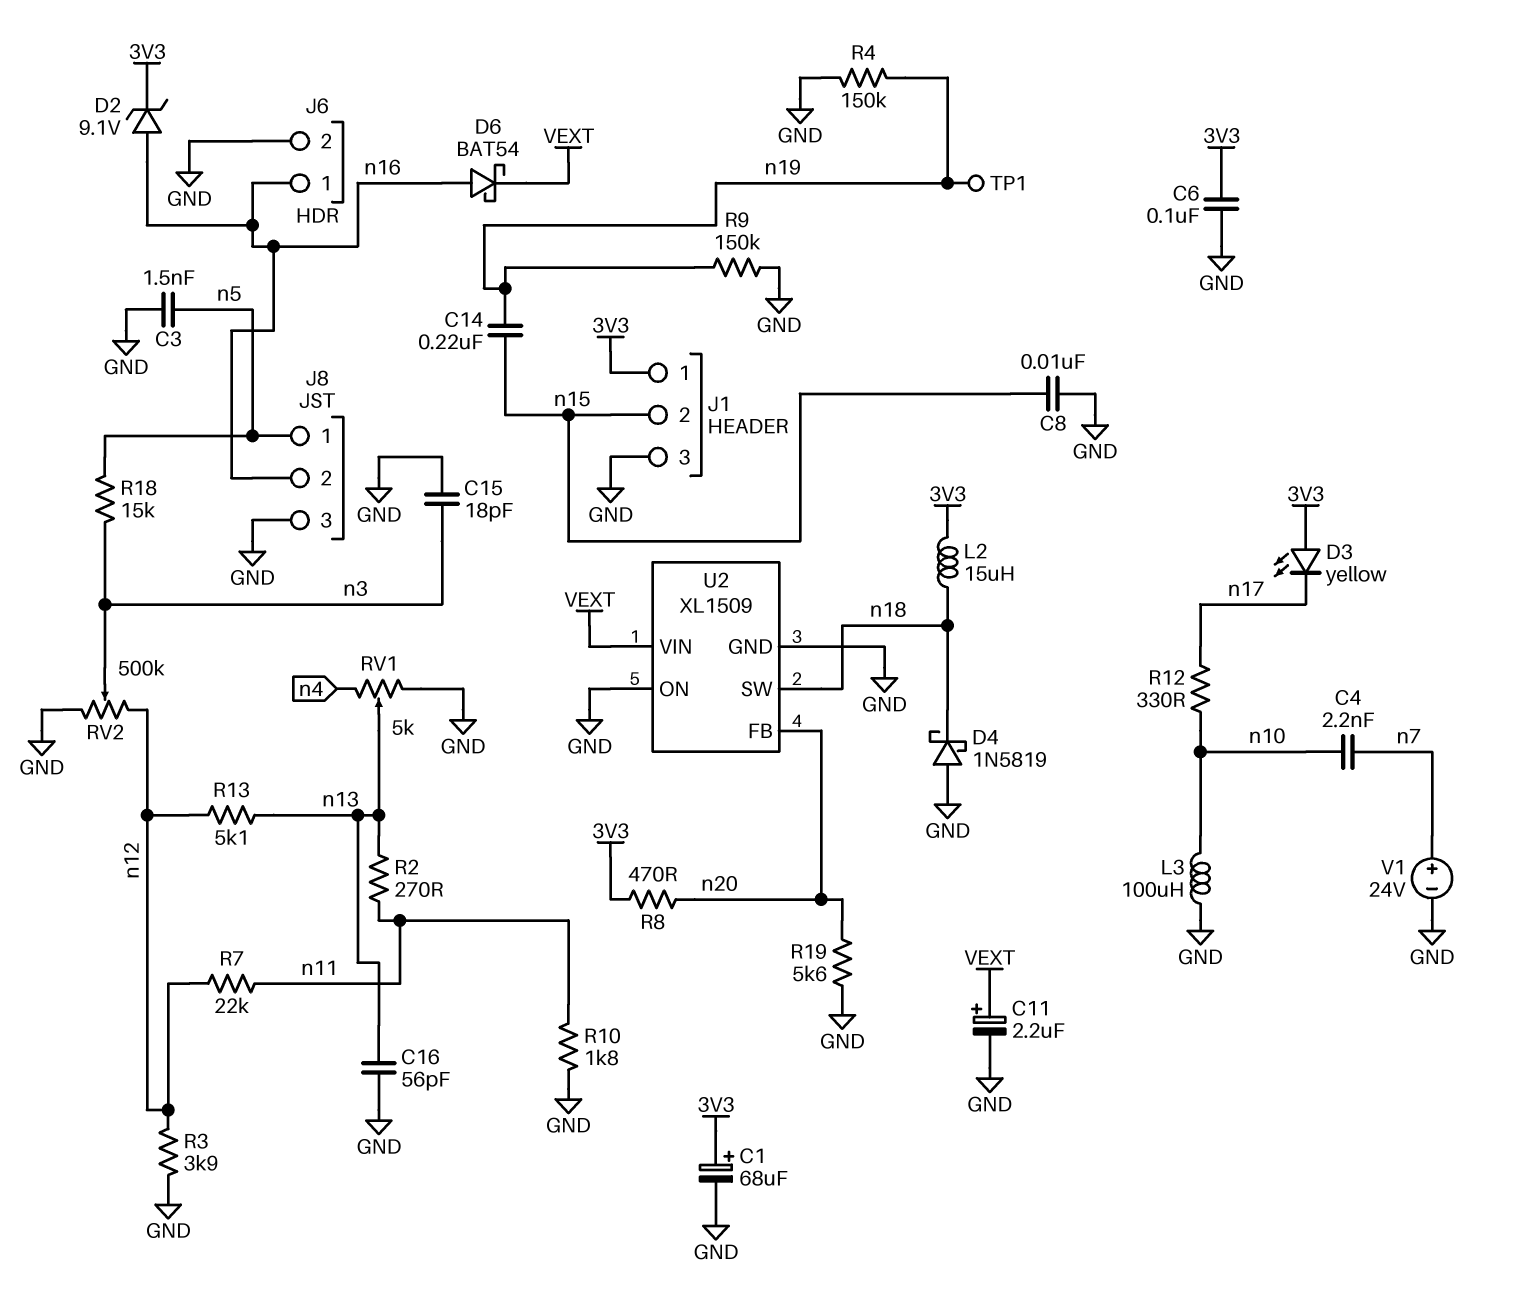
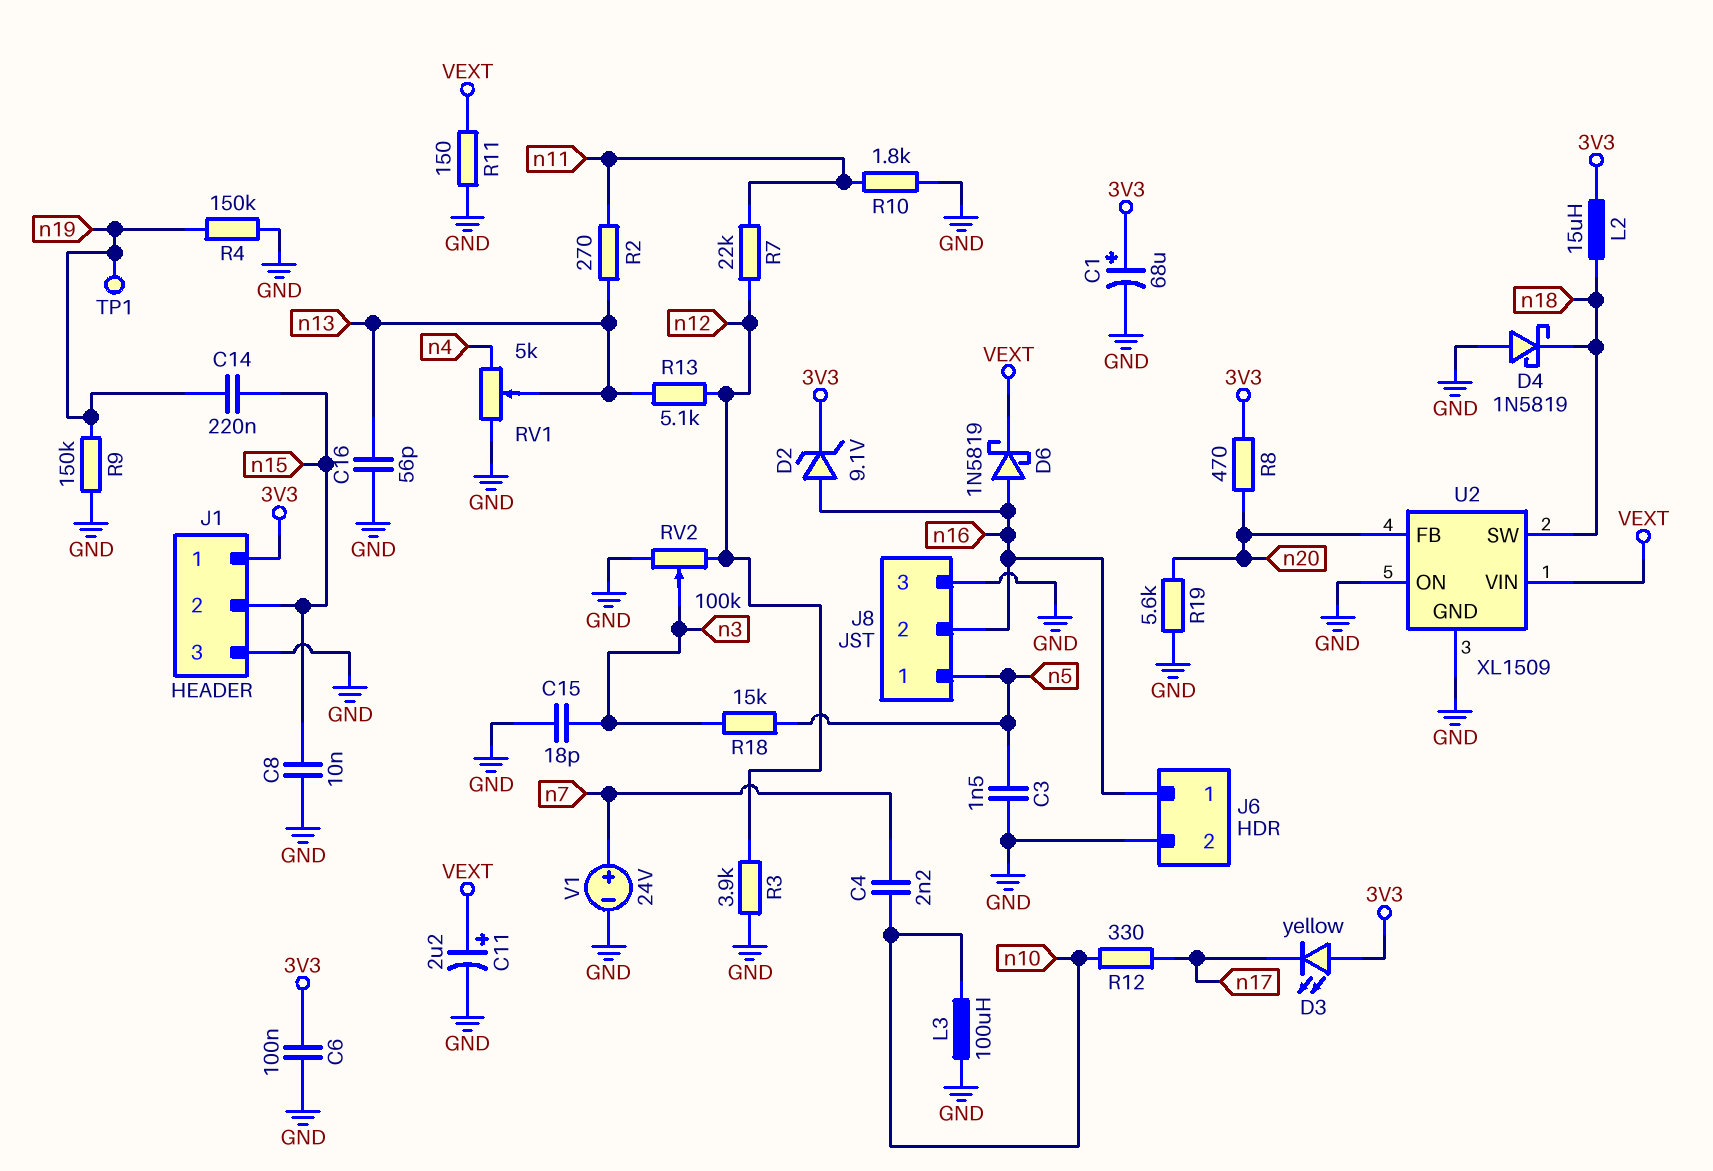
D6: schottky BAT54 (A n16, K VEXT) -> schottky 1N5819 (A n16, K VEXT)
R11: none -> 150 (GND, VEXT)
RV2: 500k (GND, n12, wiper n3) -> 100k (GND, n12, wiper n3)

